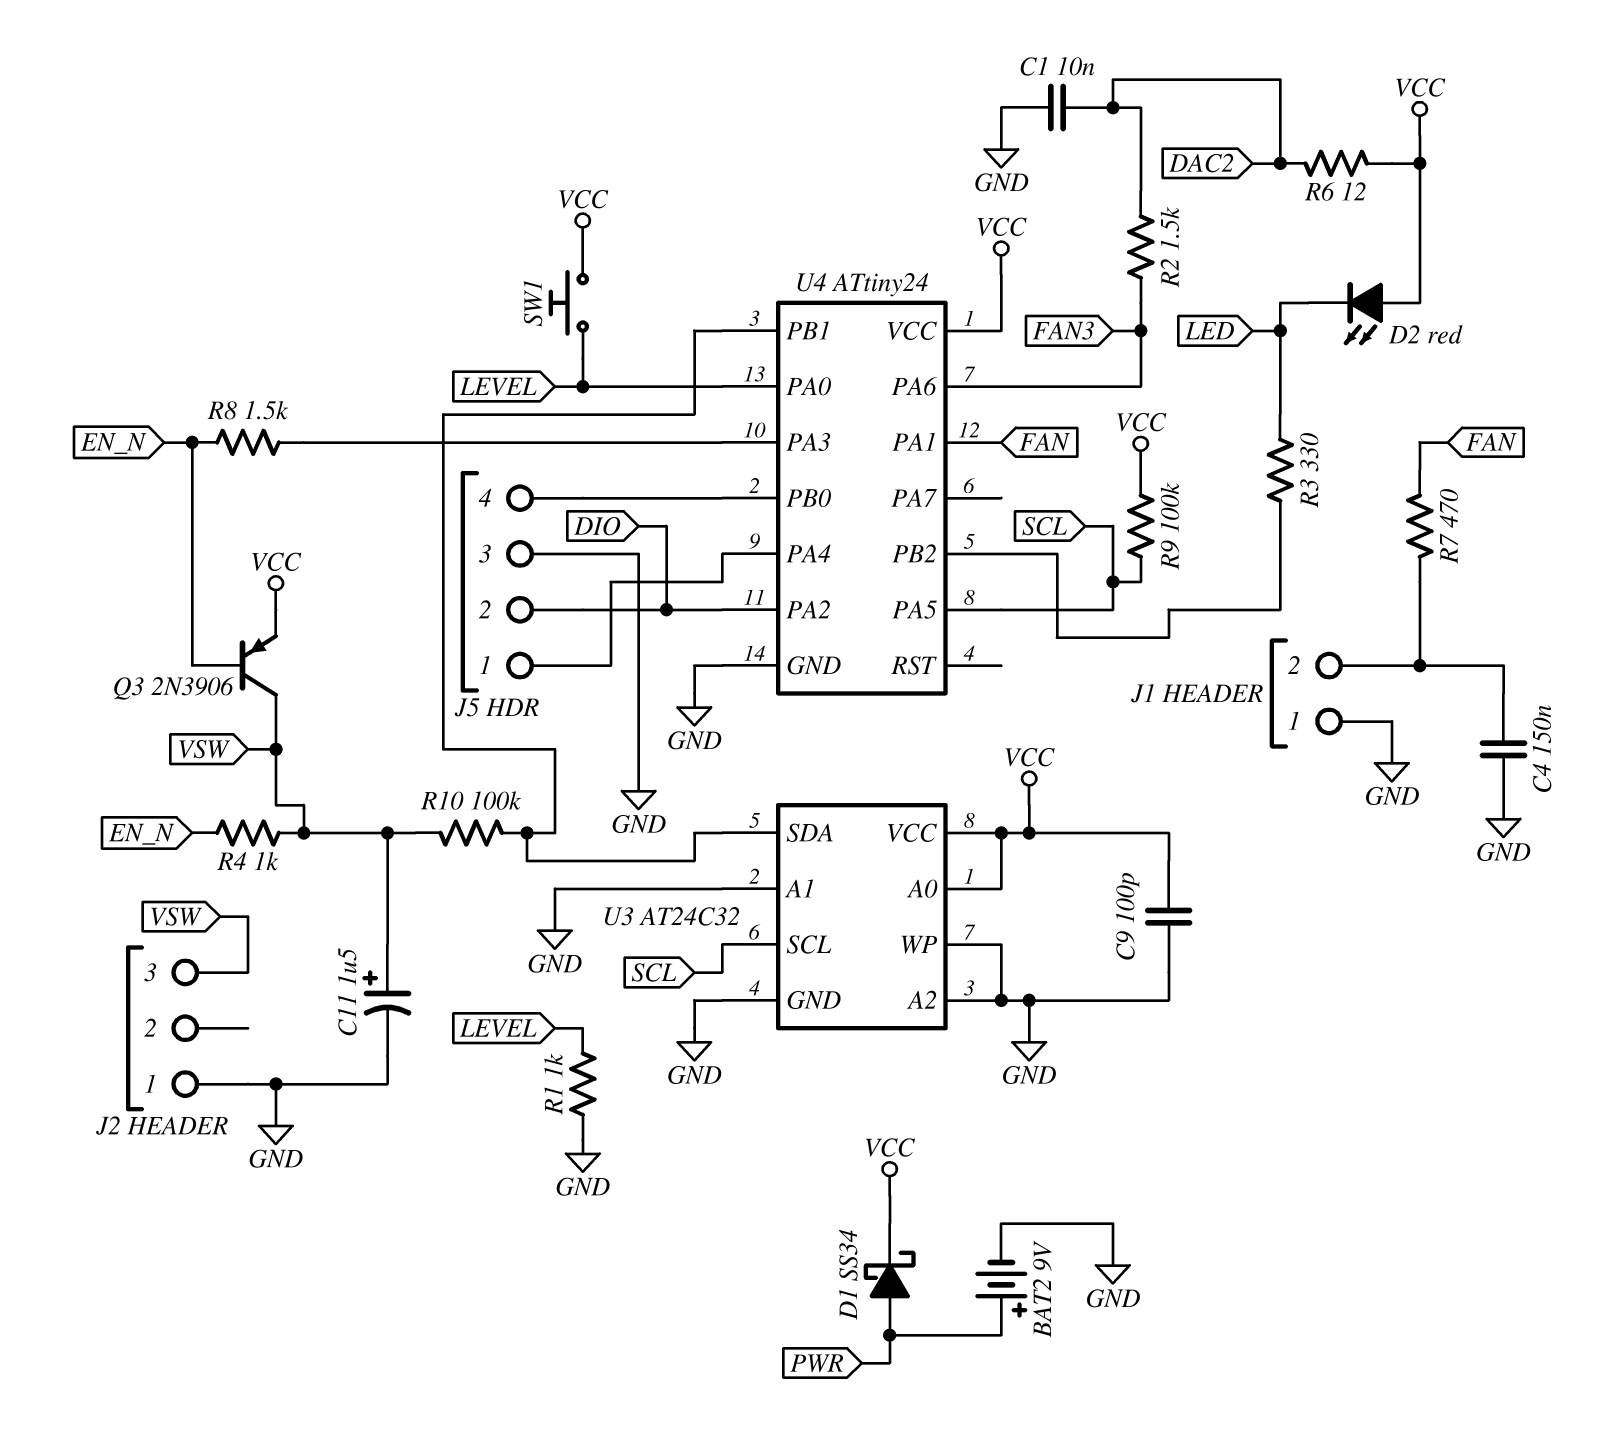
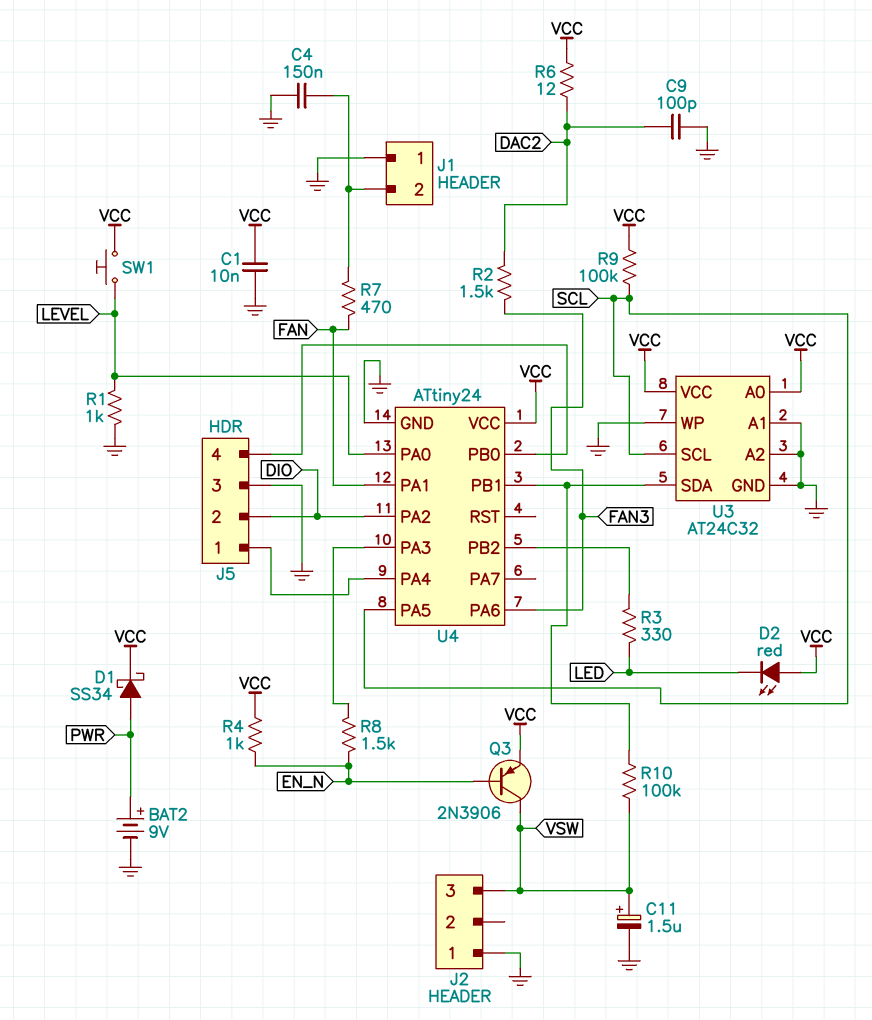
C1: 10nF (DAC2, GND) -> 10nF (GND, VCC)
C9: 100pF (GND, VCC) -> 100pF (DAC2, GND)
R4: 1k (EN_N, VSW) -> 1k (EN_N, VCC)

